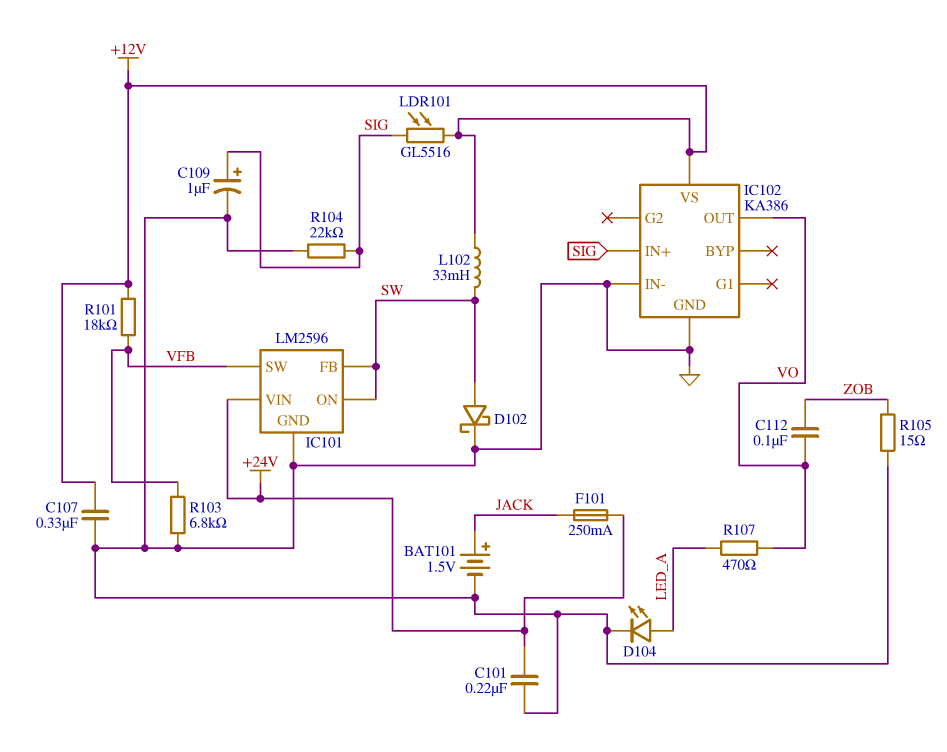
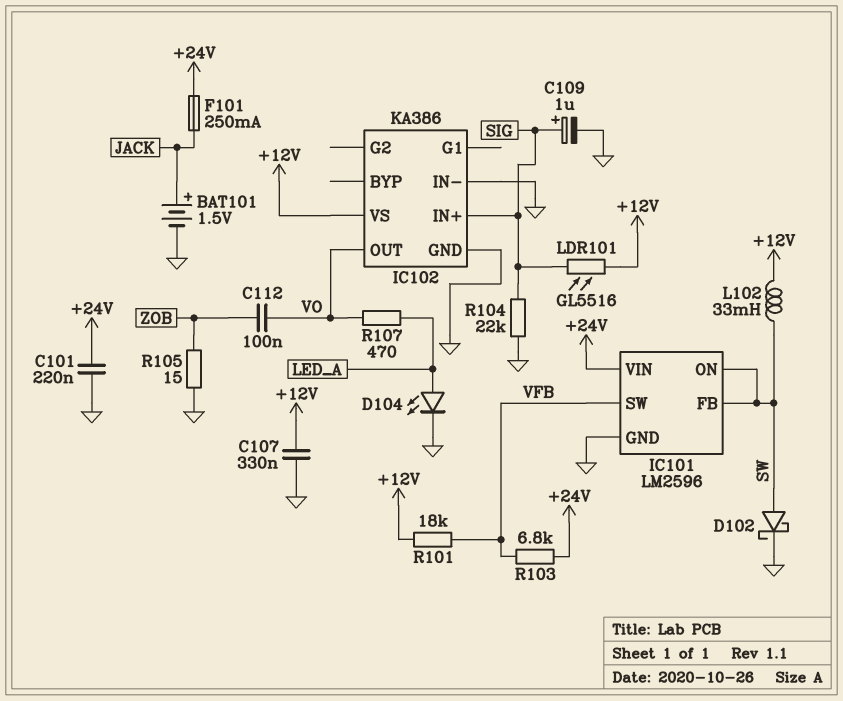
R103: 6.8k (GND, VFB) -> 6.8k (+24V, VFB)

